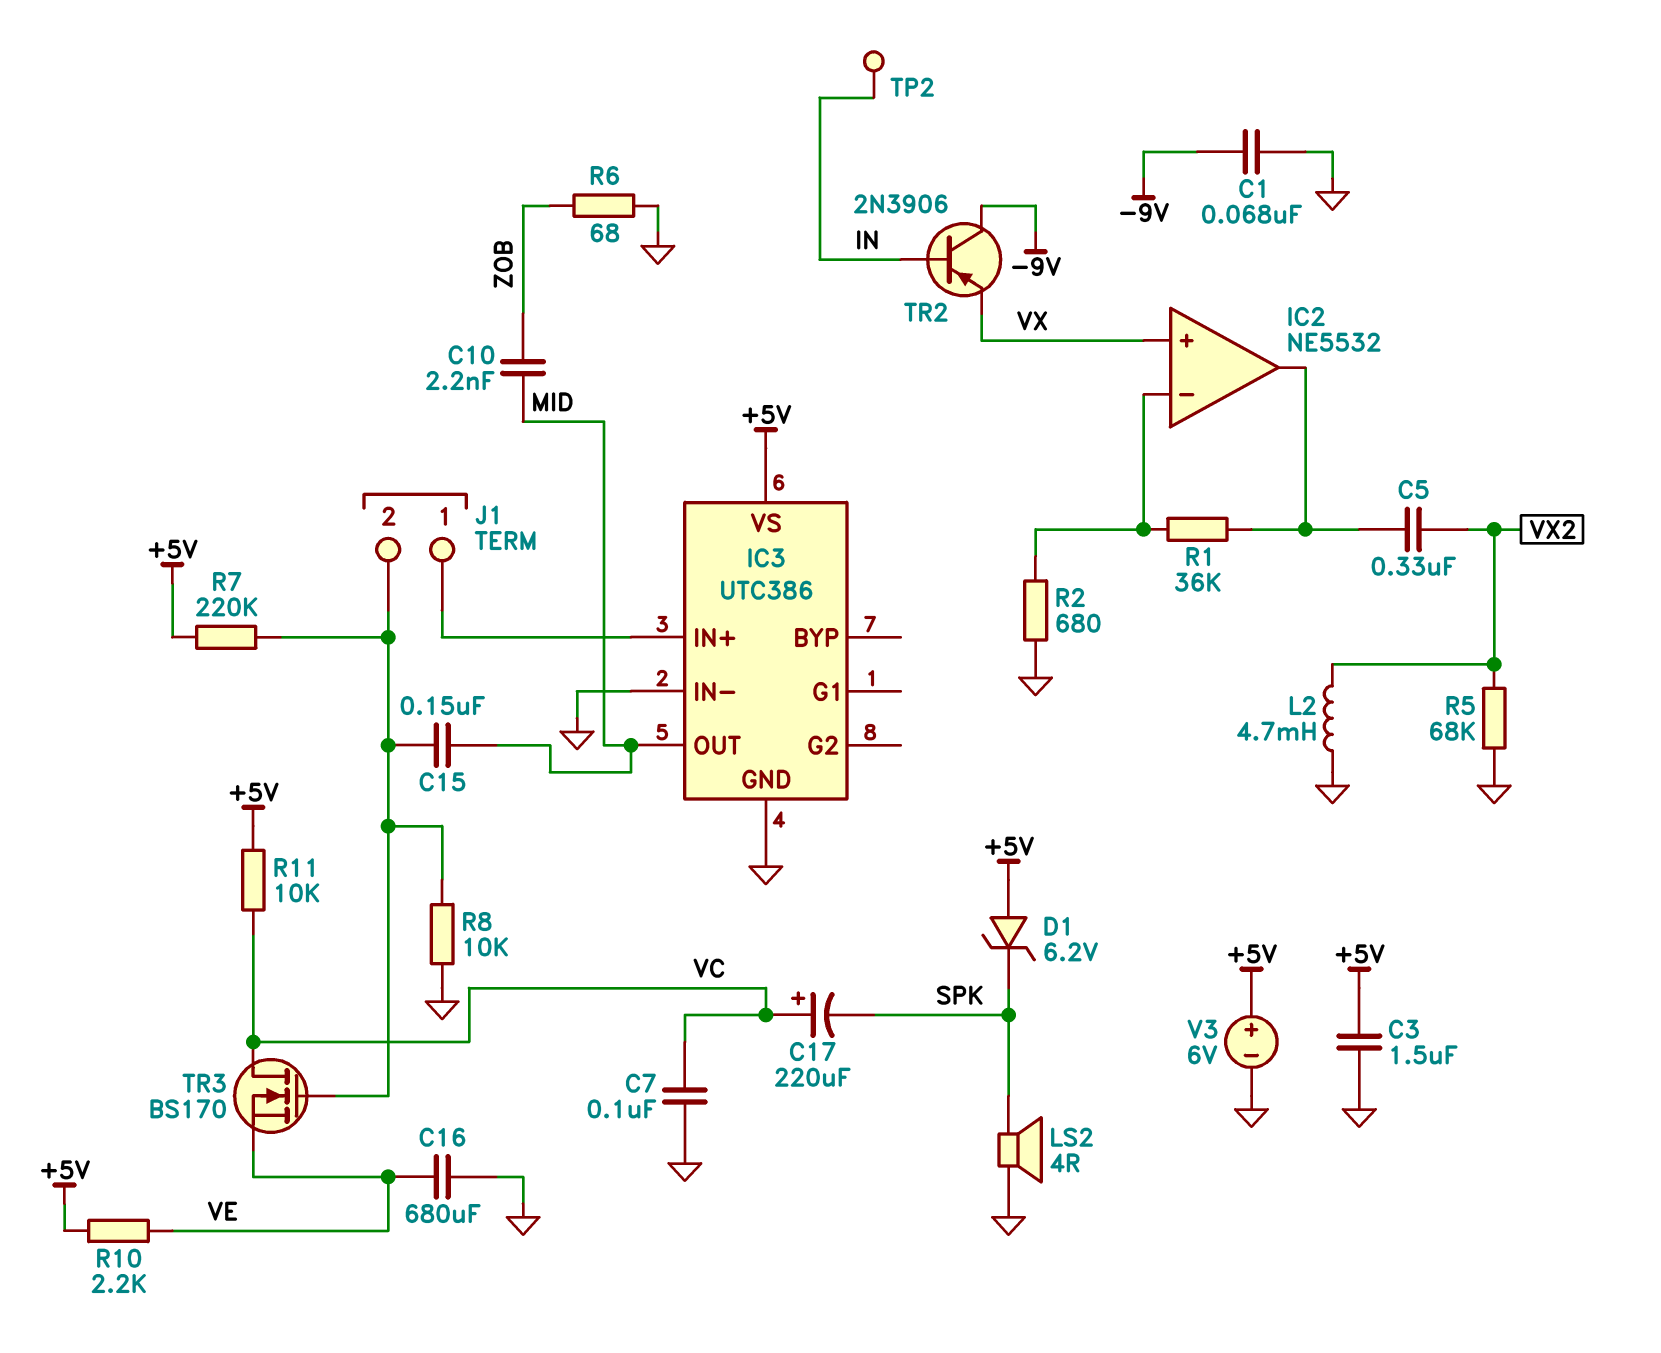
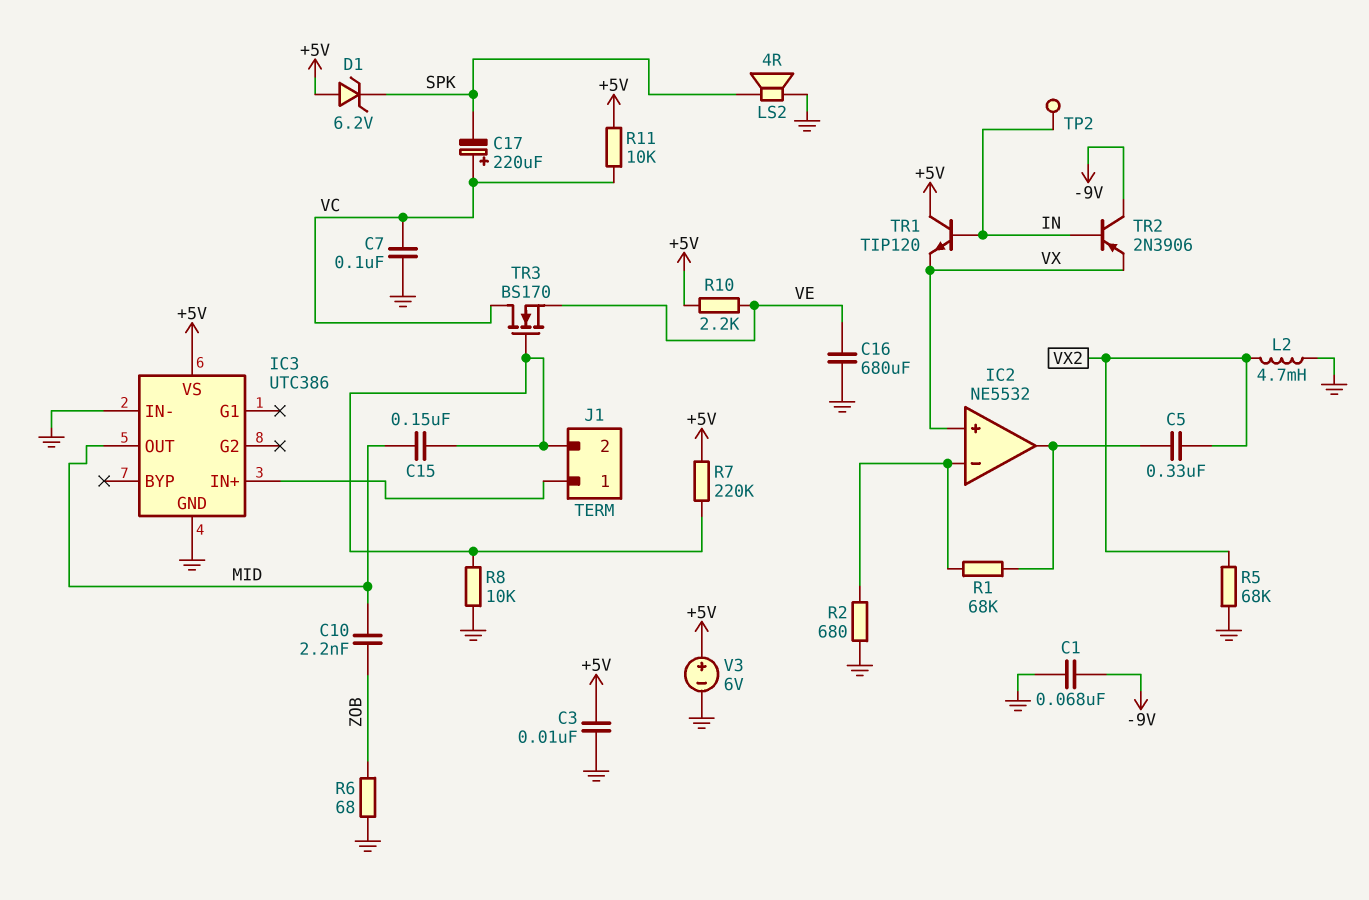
C3: 1.5uF (+5V, GND) -> 10nF (+5V, GND)
R1: 36k (IC2/in-, IC2/out) -> 68k (IC2/in-, IC2/out)
TR1: none -> NPN TIP120 (B IN, C +5V, E VX)

